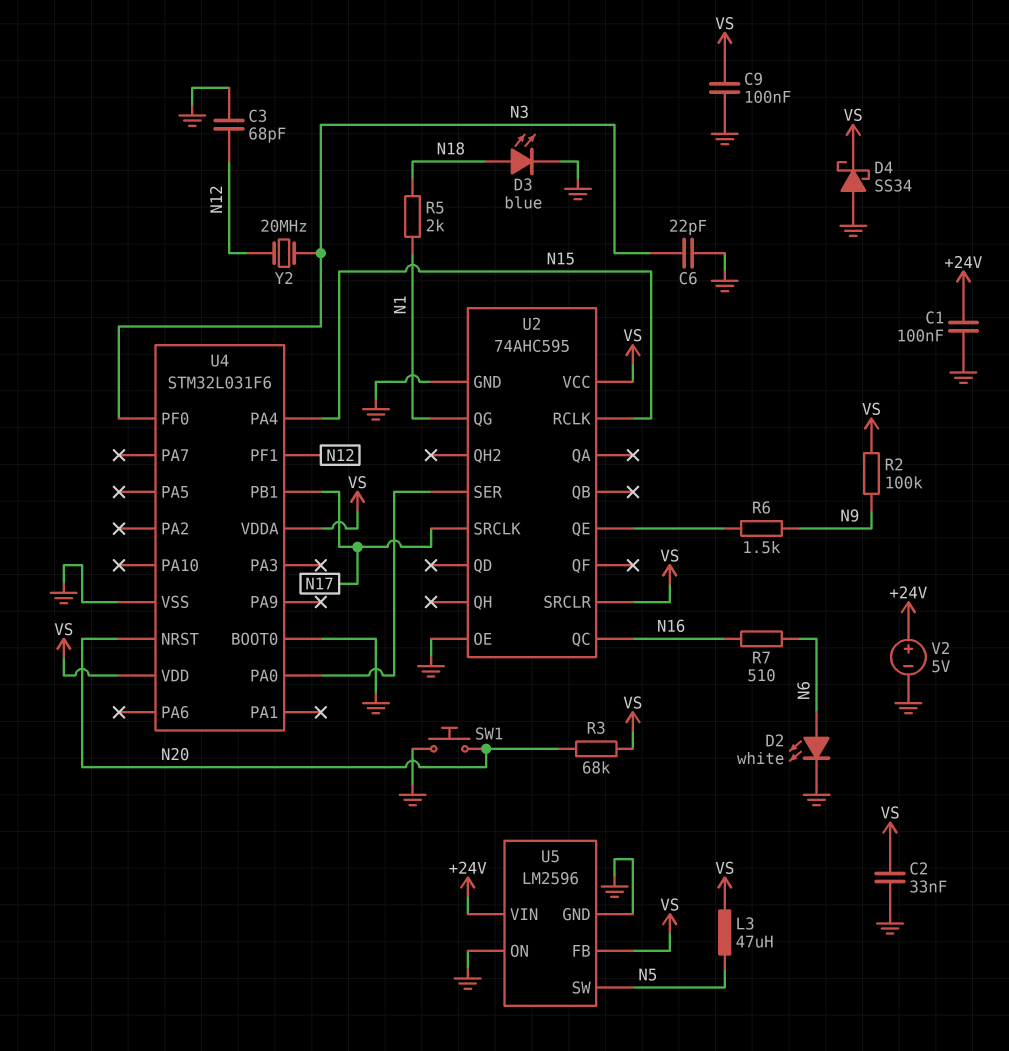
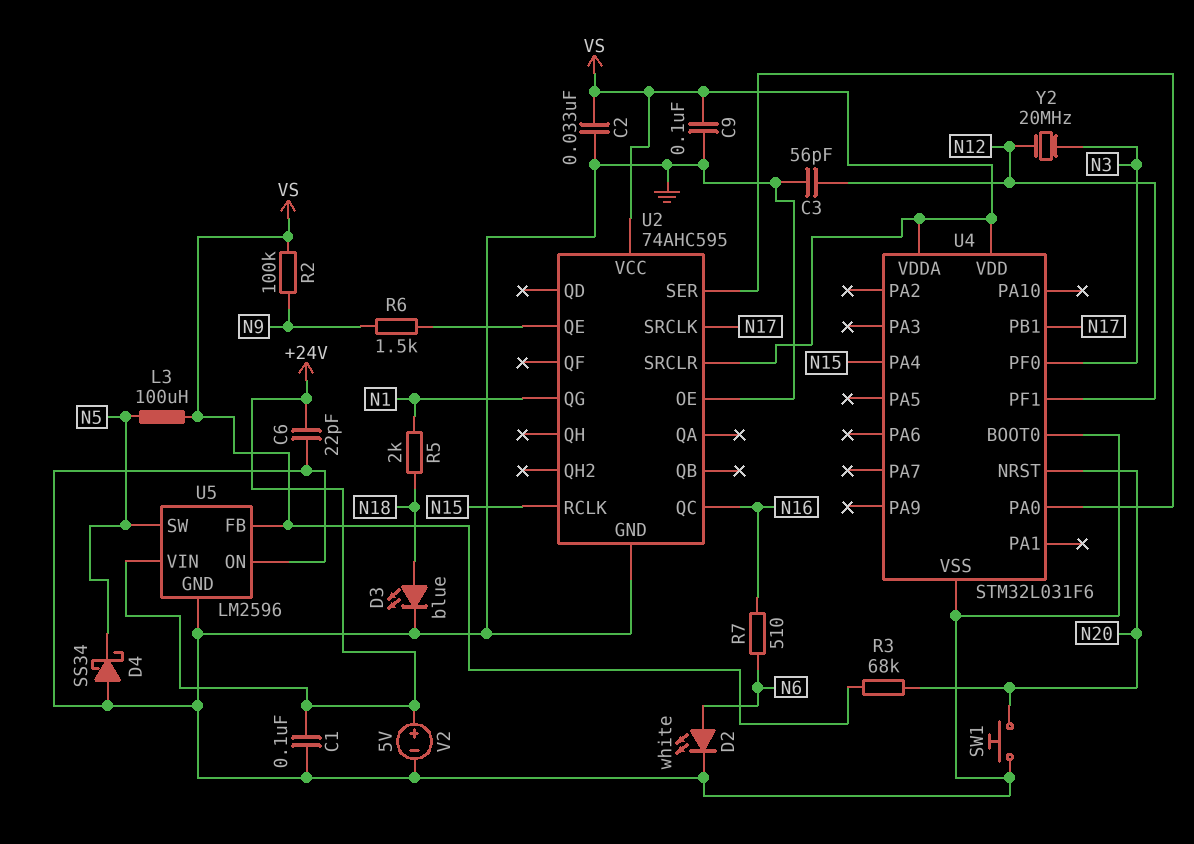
C3: 68pF (GND, N12) -> 56pF (GND, N12)
C6: 22pF (GND, N3) -> 22pF (+24V, GND)
D4: schottky SS34 (A GND, K VS) -> schottky SS34 (A GND, K N5)
L3: 47uH (N5, VS) -> 100uH (N5, VS)

